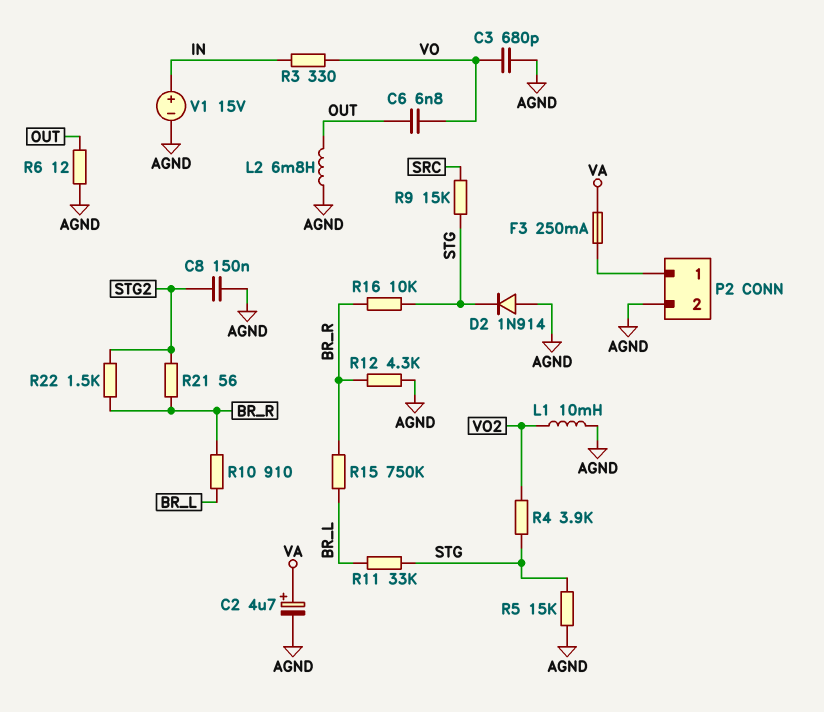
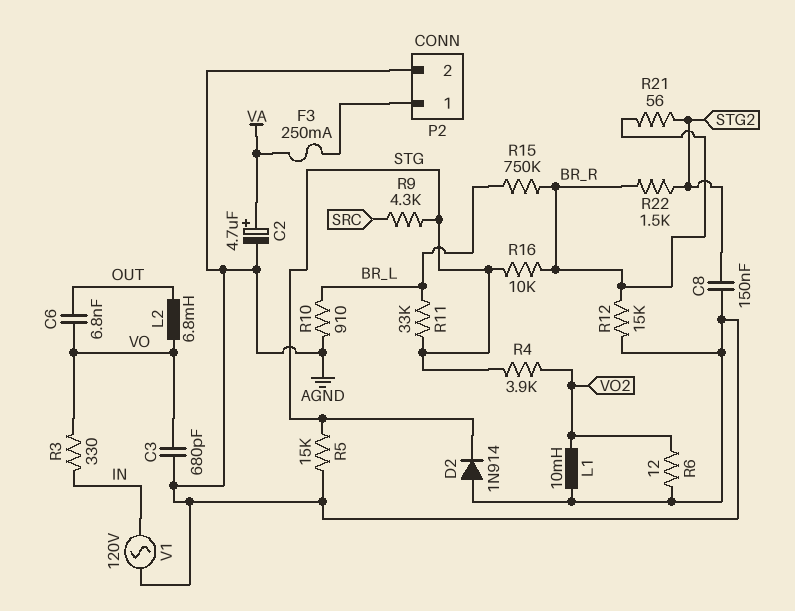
L2: 6.8mH (AGND, OUT) -> 6.8mH (OUT, VO)
R6: 12 (AGND, OUT) -> 12 (AGND, VO2)
R9: 15k (SRC, STG) -> 4.3k (SRC, STG)
R10: 910 (BR_L, BR_R) -> 910 (AGND, BR_L)
R12: 4.3k (AGND, BR_R) -> 15k (AGND, BR_R)
V1: 15V (plus IN, minus AGND) -> AC 120V (AGND, IN)

